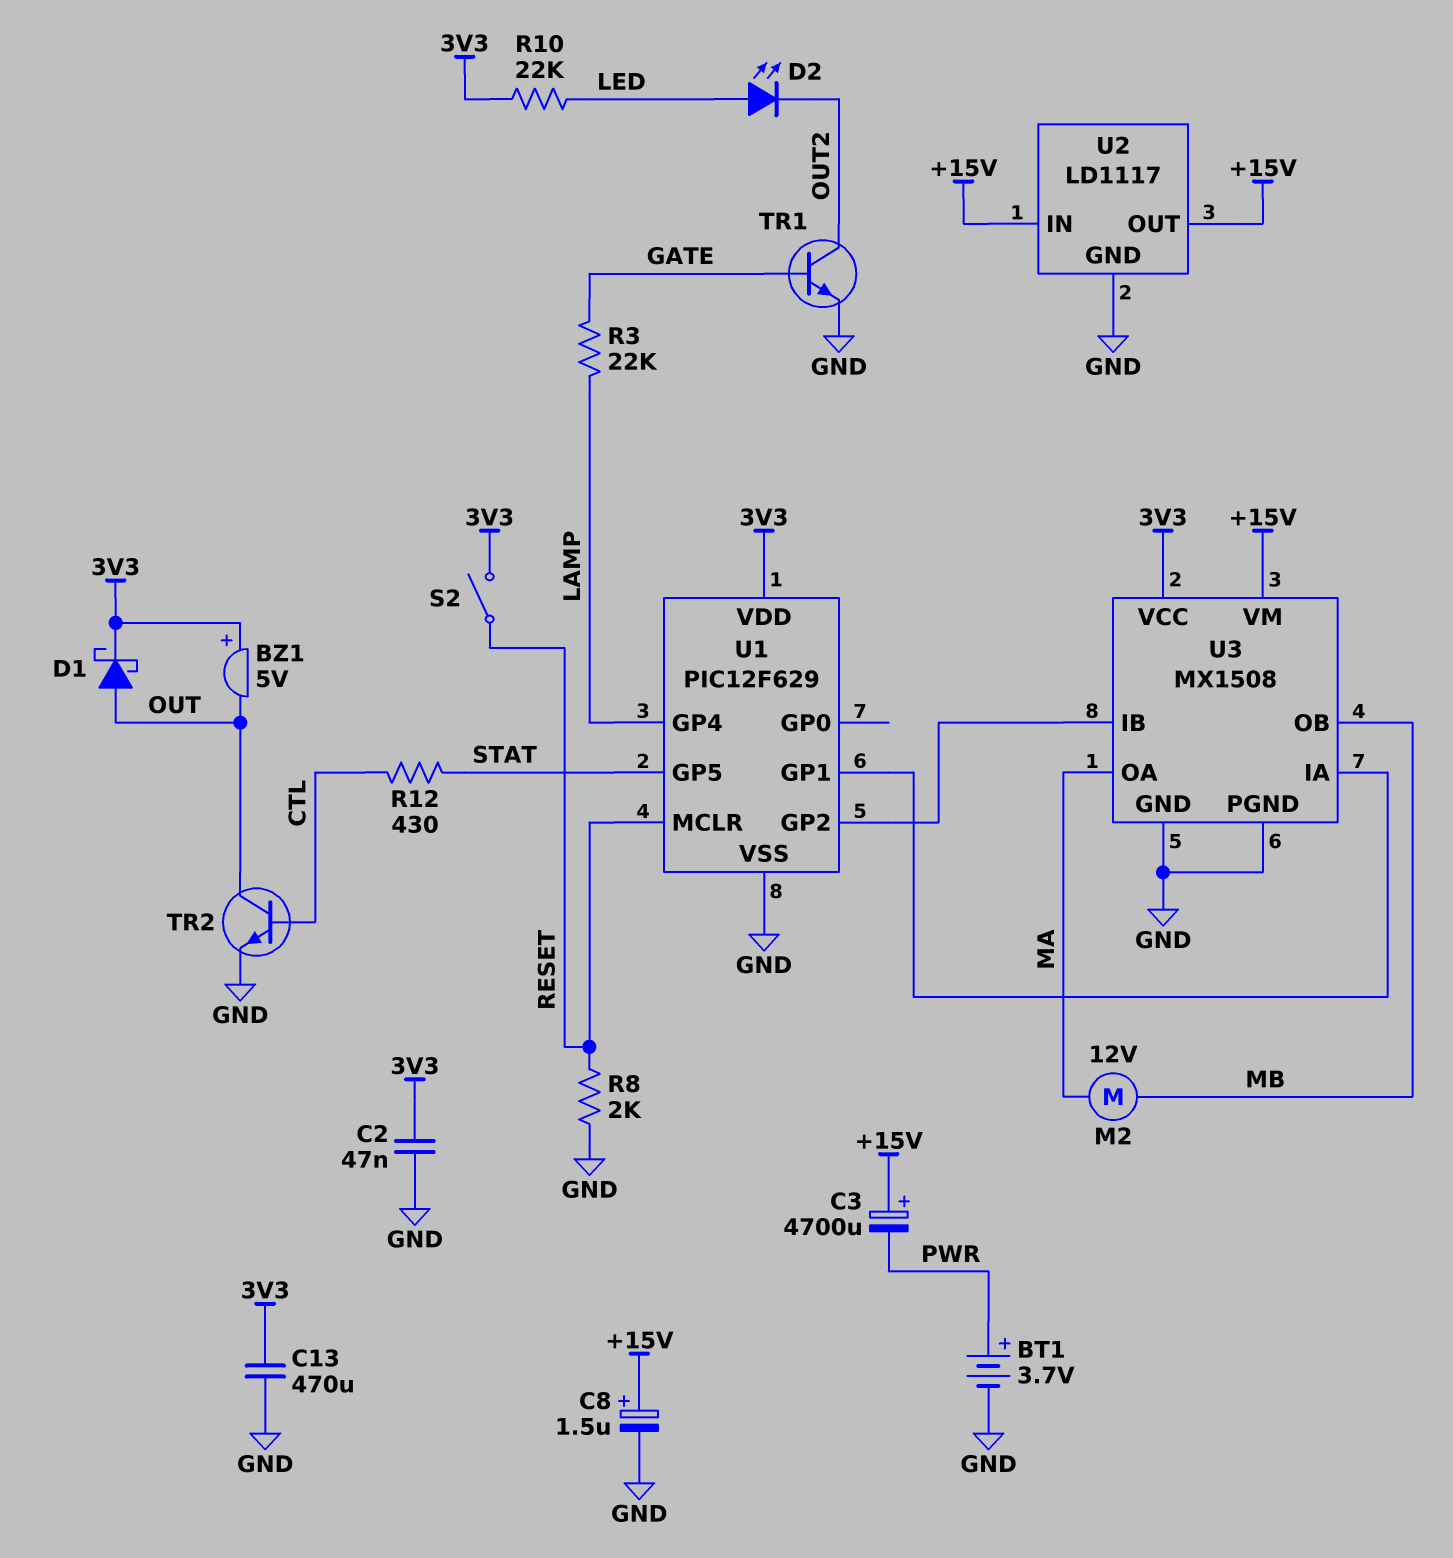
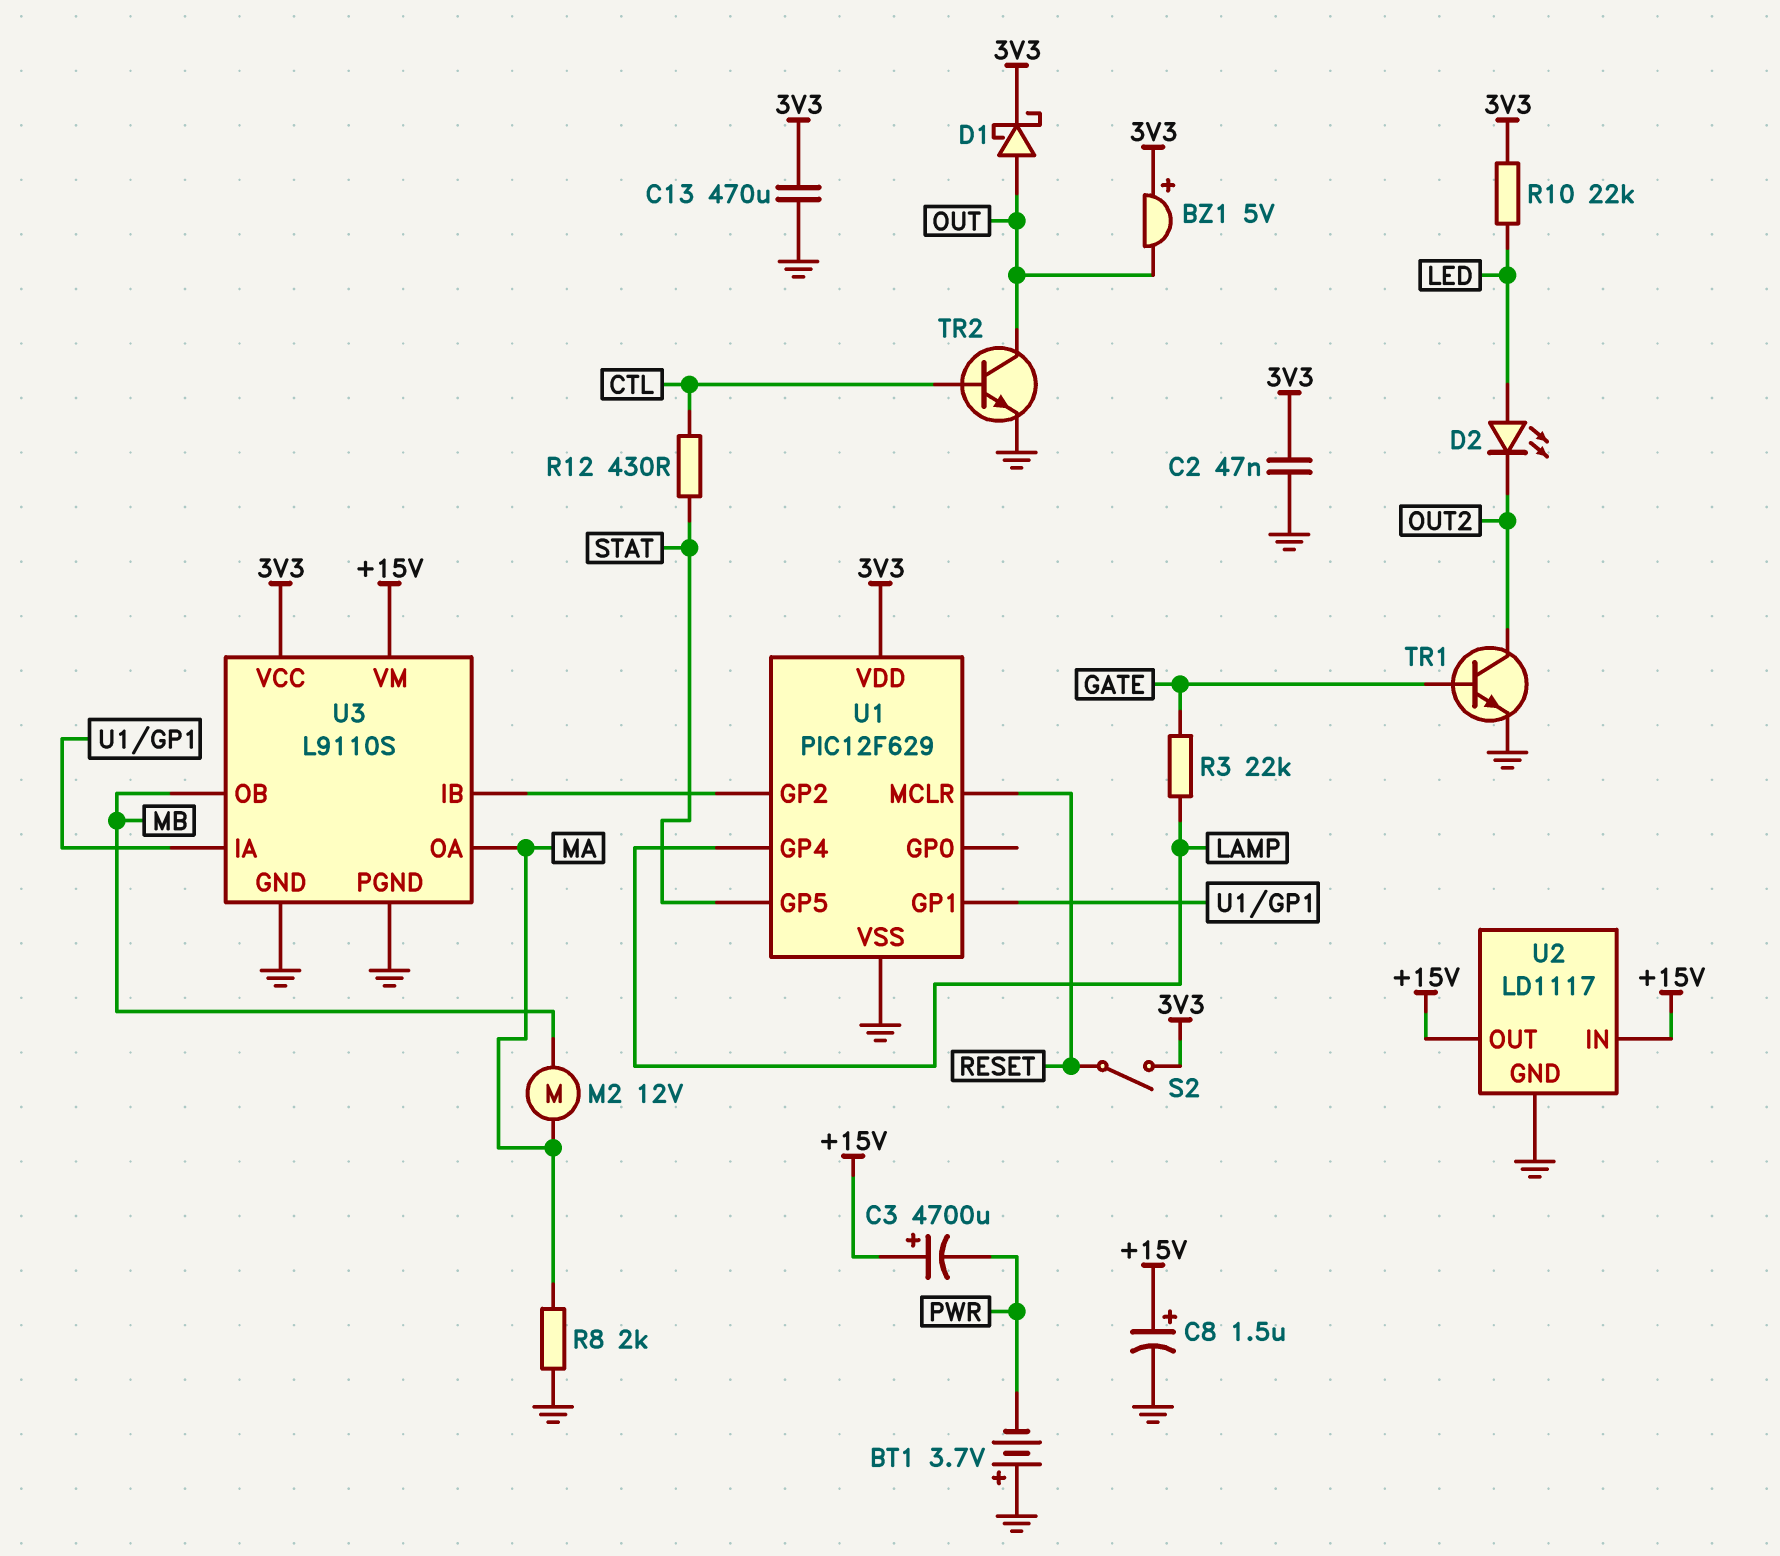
BT1: 3.7V (plus PWR, minus GND) -> 3.7V (plus GND, minus PWR)
R8: 2k (GND, RESET) -> 2k (GND, MA)
U3: MX1508 -> L9110S

